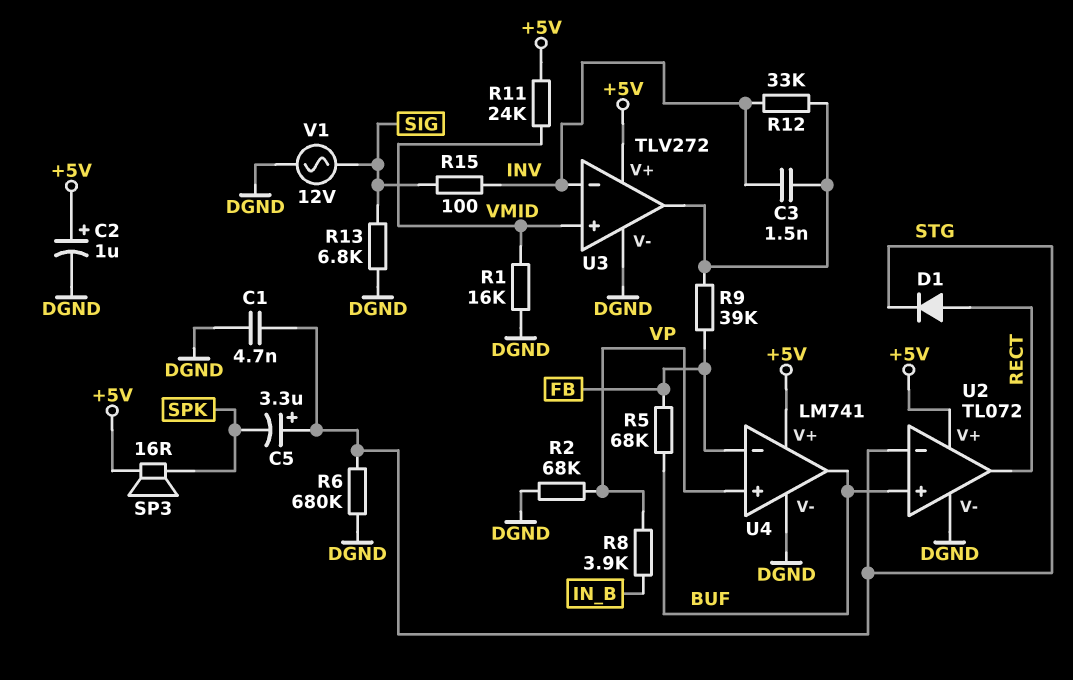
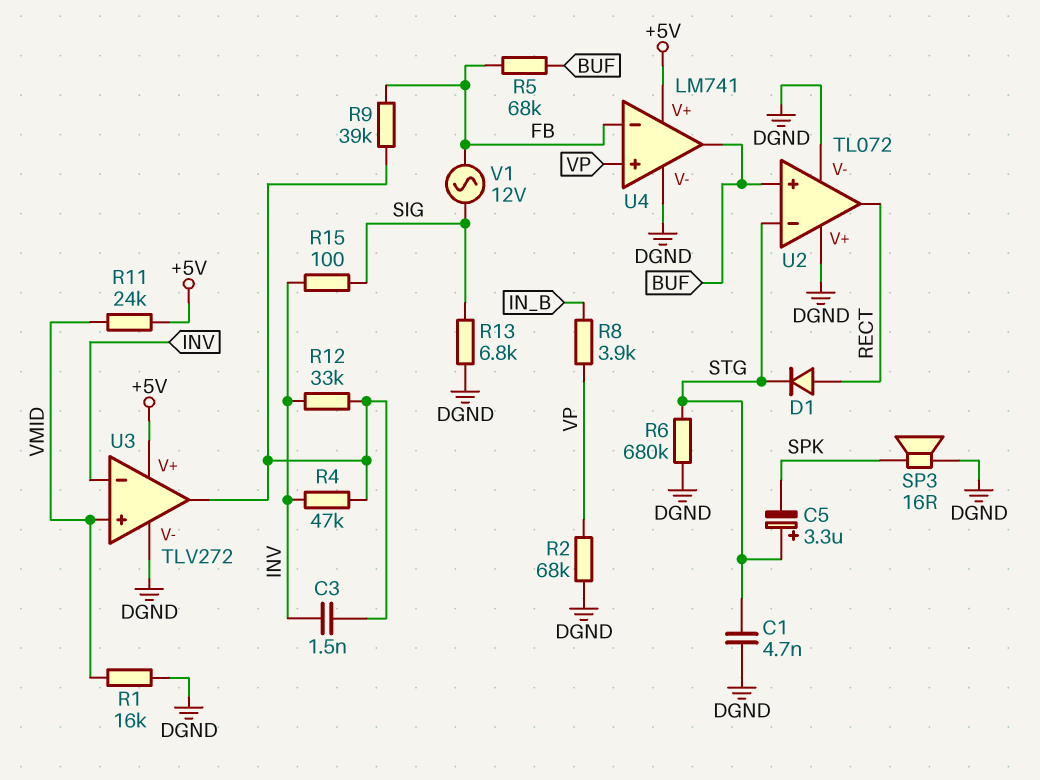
C2: 1uF (plus +5V, minus DGND) -> none
R4: none -> 47k (INV, U3/out)
SP3: speaker 16R (+5V, SPK) -> speaker 16R (DGND, SPK)
U2 pin V+: +5V -> DGND
V1: AC 12V (DGND, SIG) -> AC 12V (FB, SIG)

